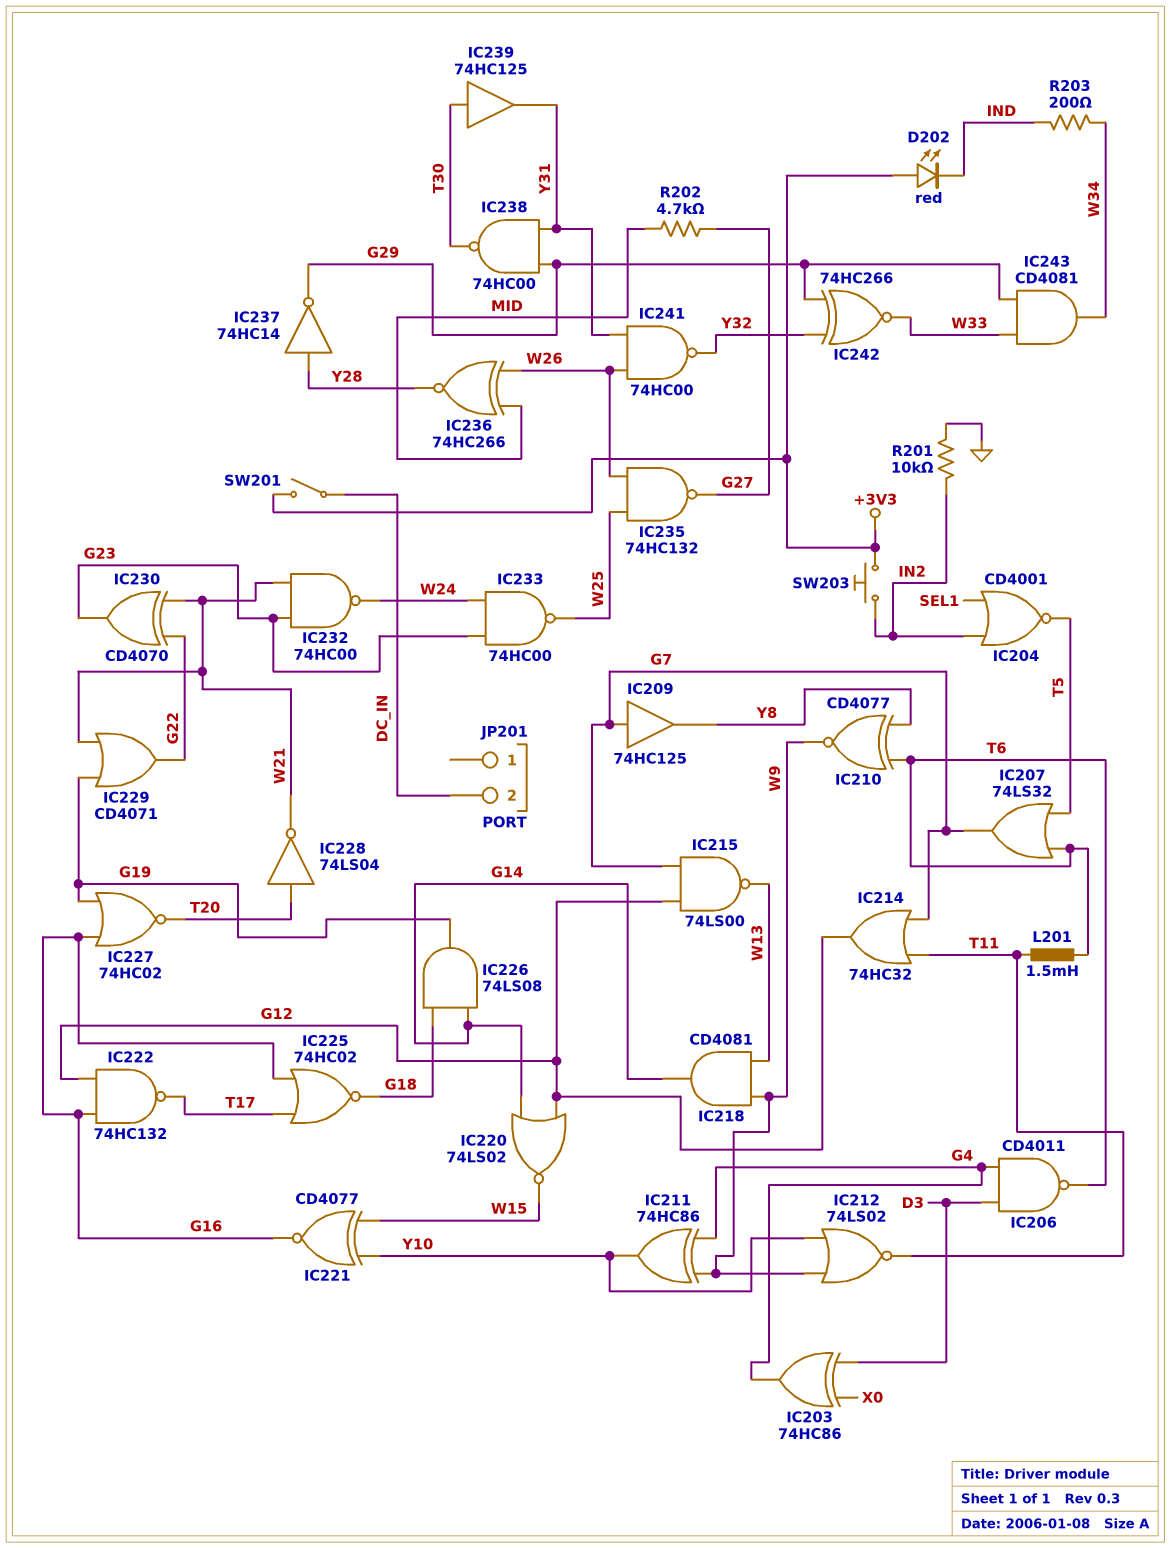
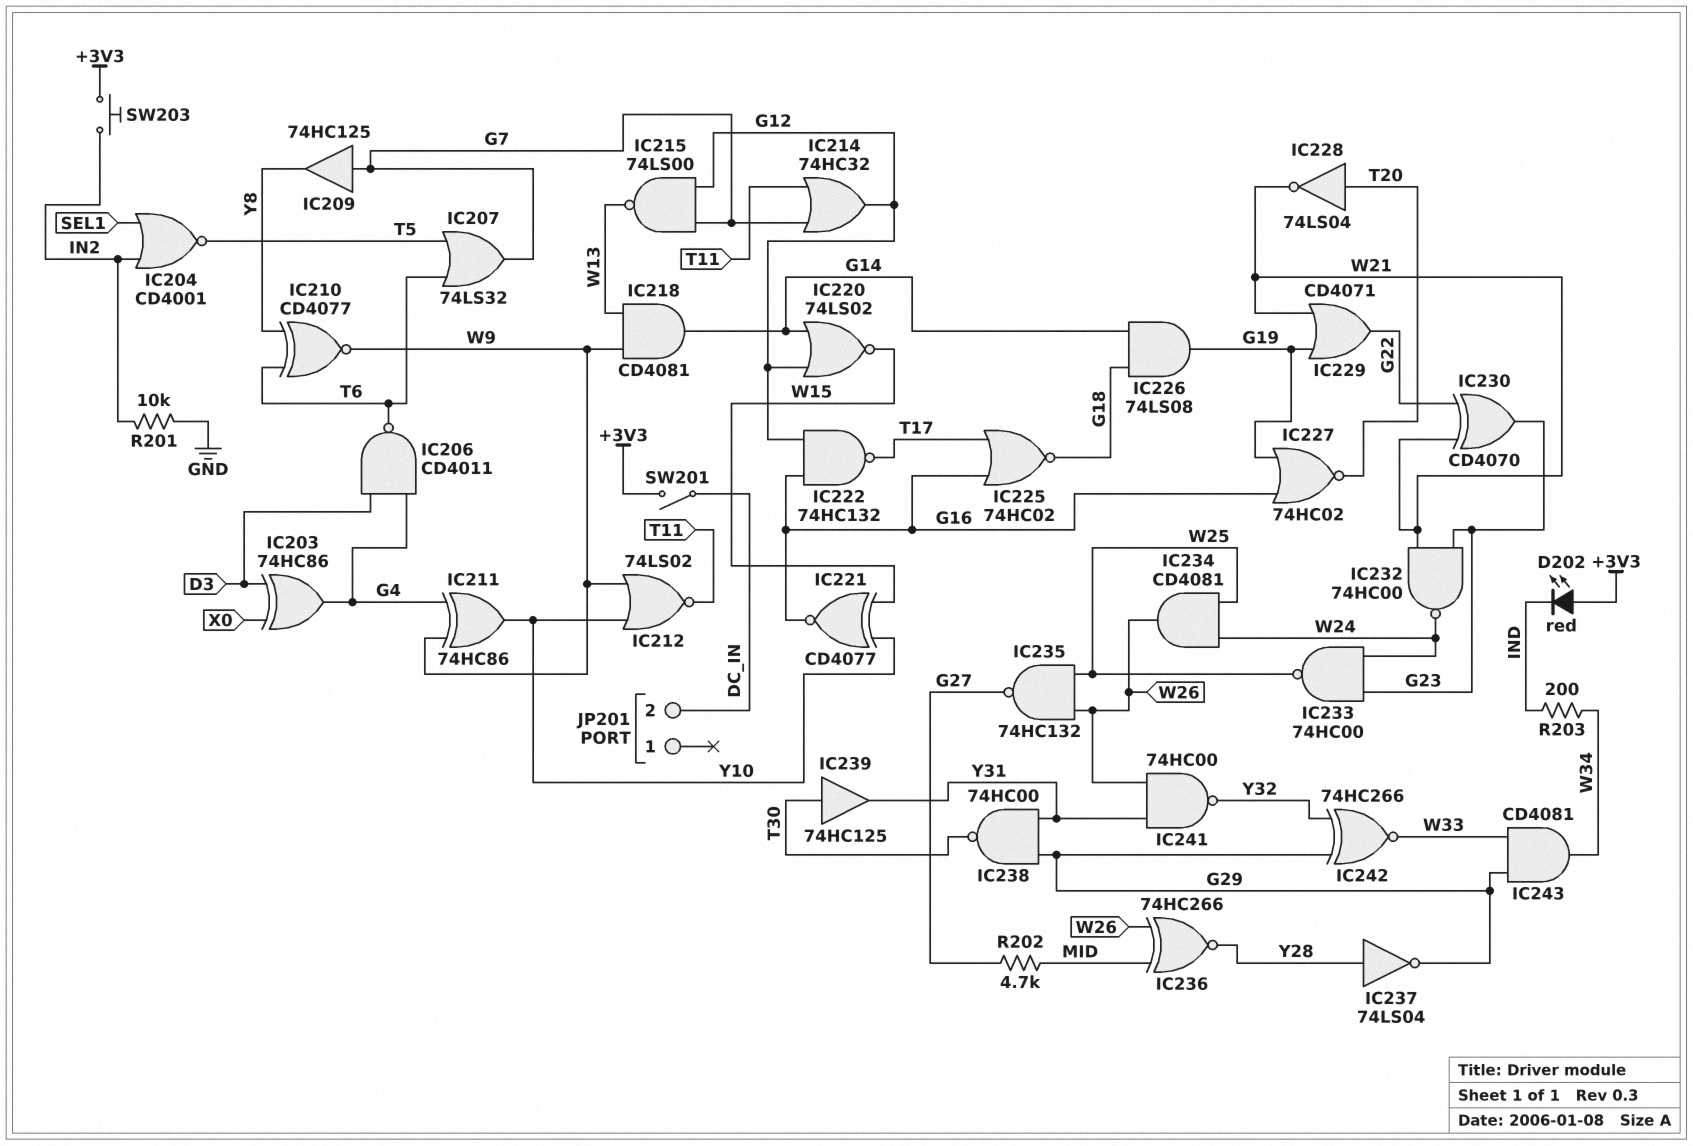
IC234: none -> AND CD4081 (in W24, in W25, out W26)
IC237: NOT 74HC14 (in Y28, out G29) -> NOT 74LS04 (in Y28, out G29)
L201: 1.5mH (T6, T11) -> none

